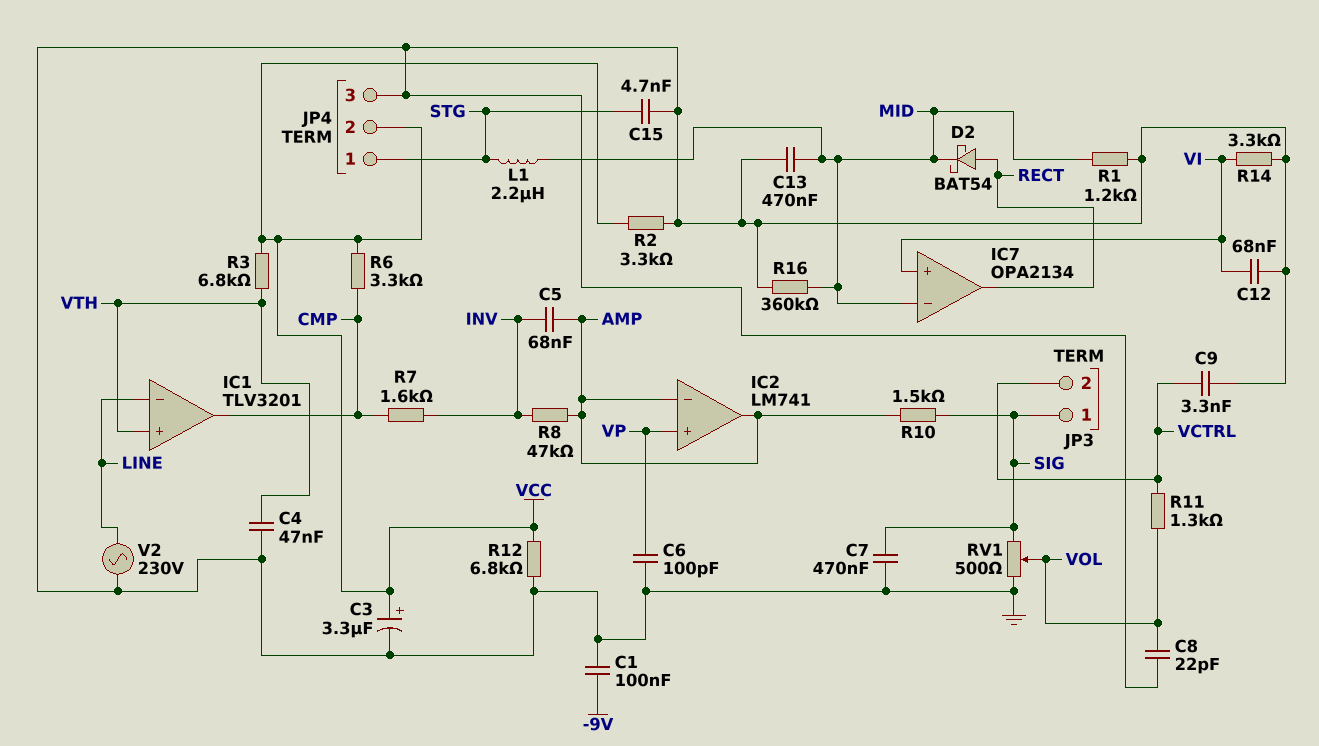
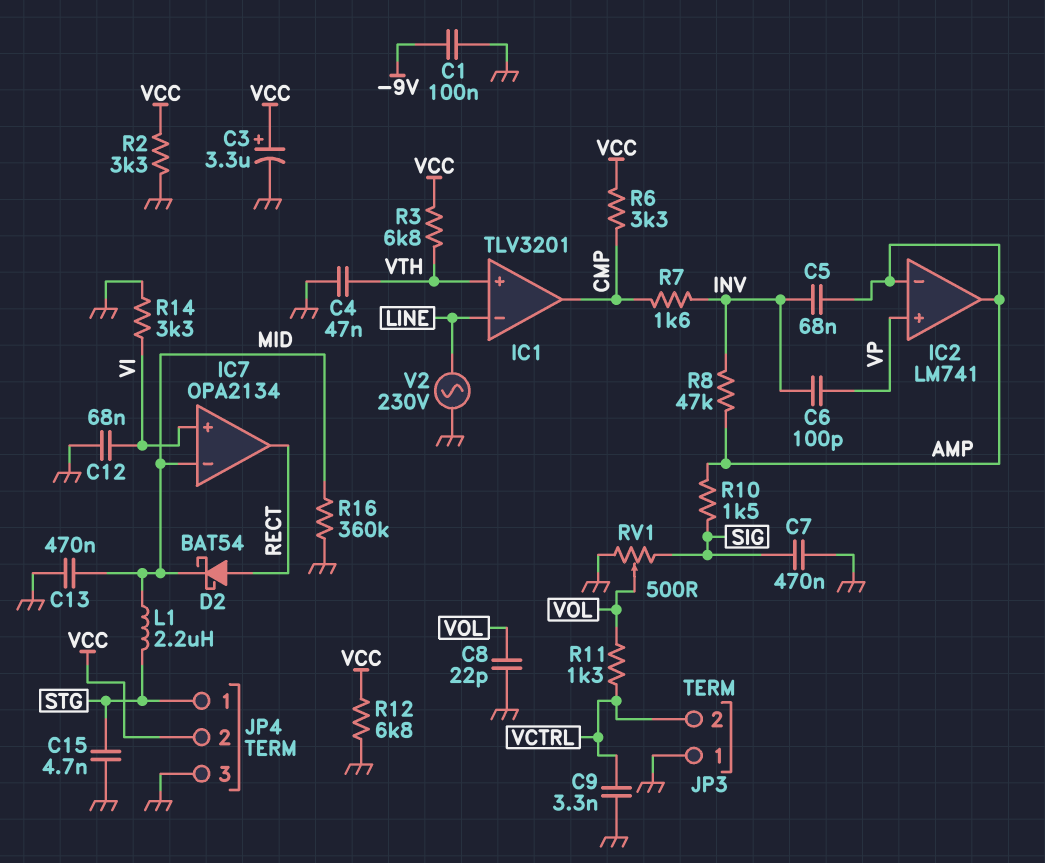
C6: 100pF (GND, VP) -> 100pF (INV, VP)
JP3 pin 1: SIG -> GND
R1: 1.2k (GND, MID) -> none

